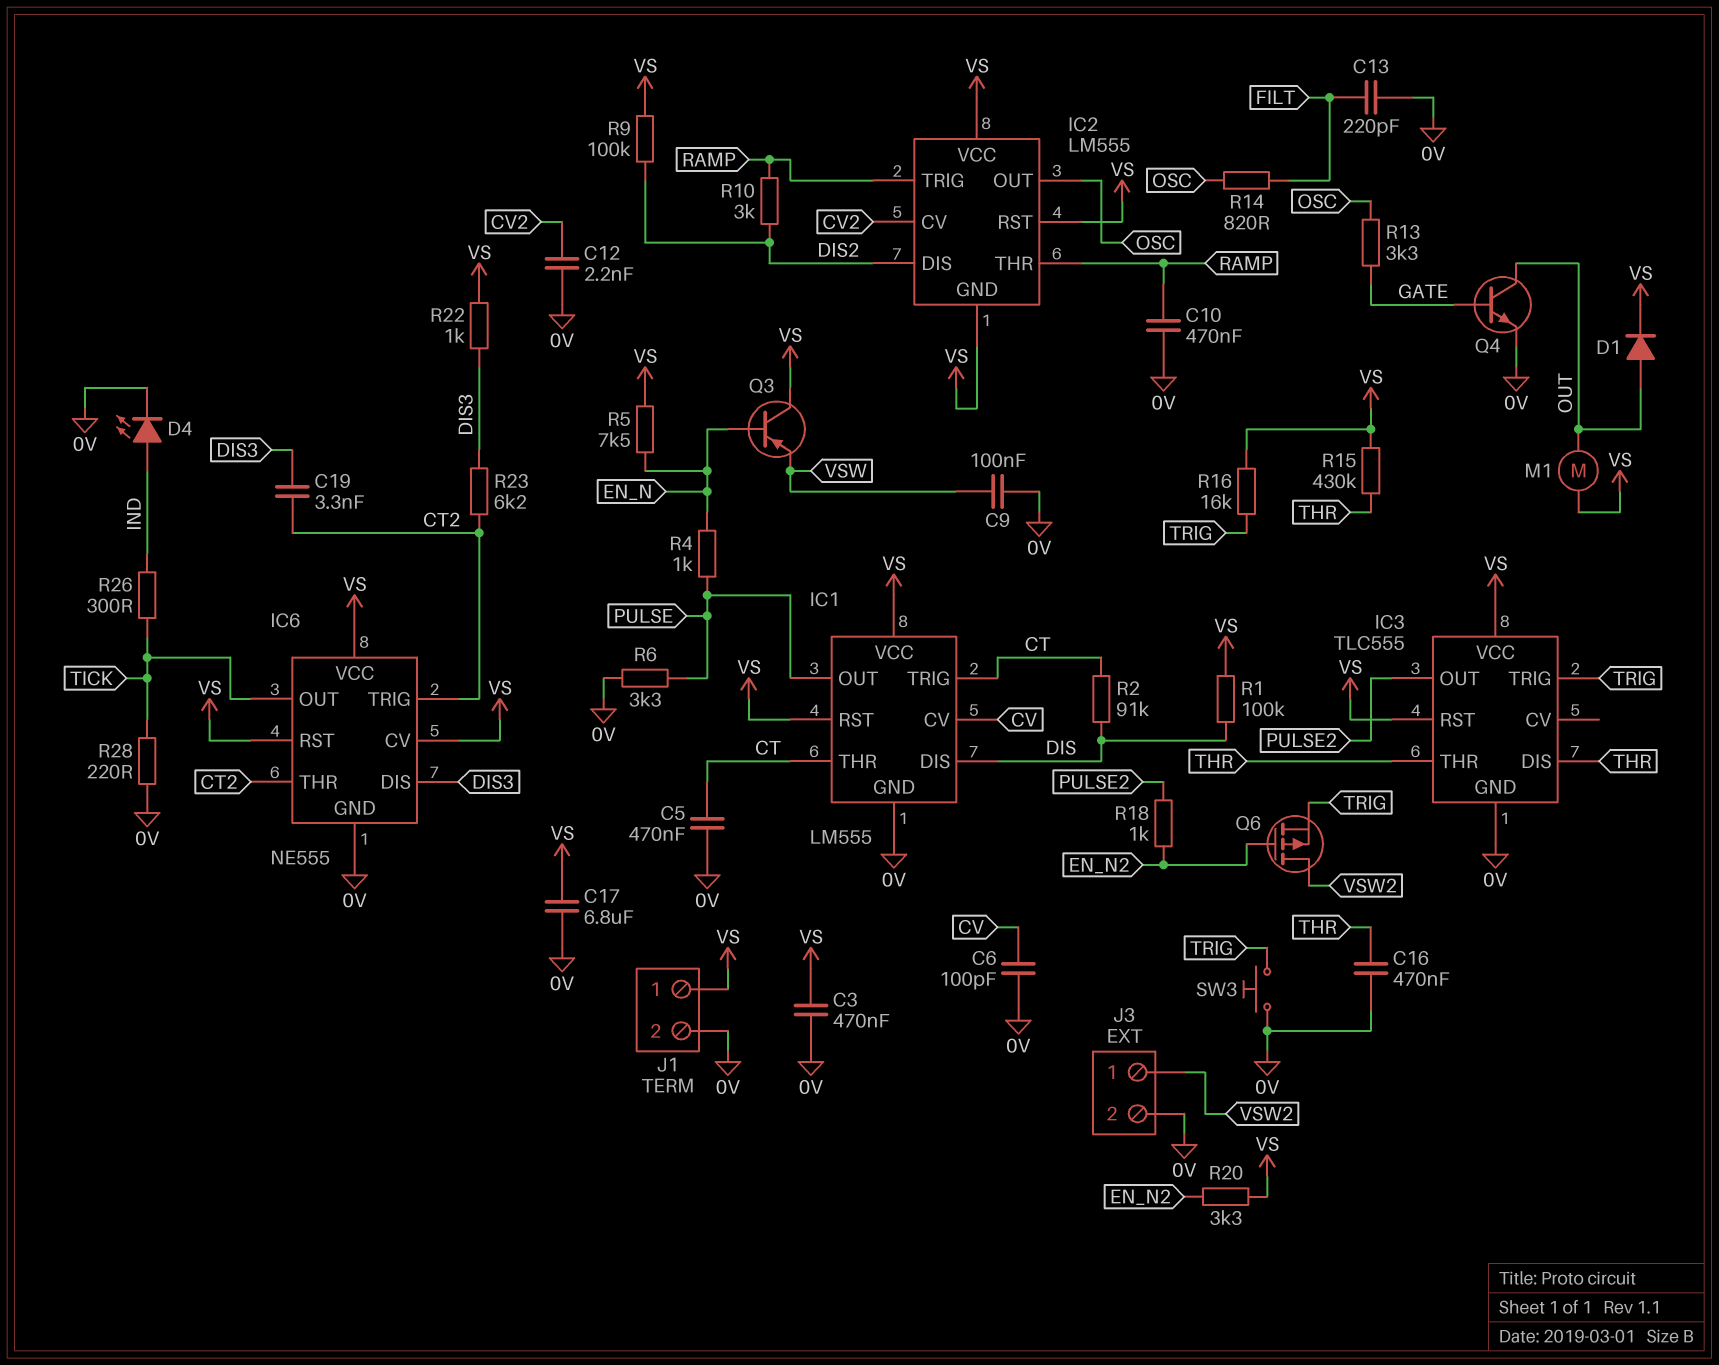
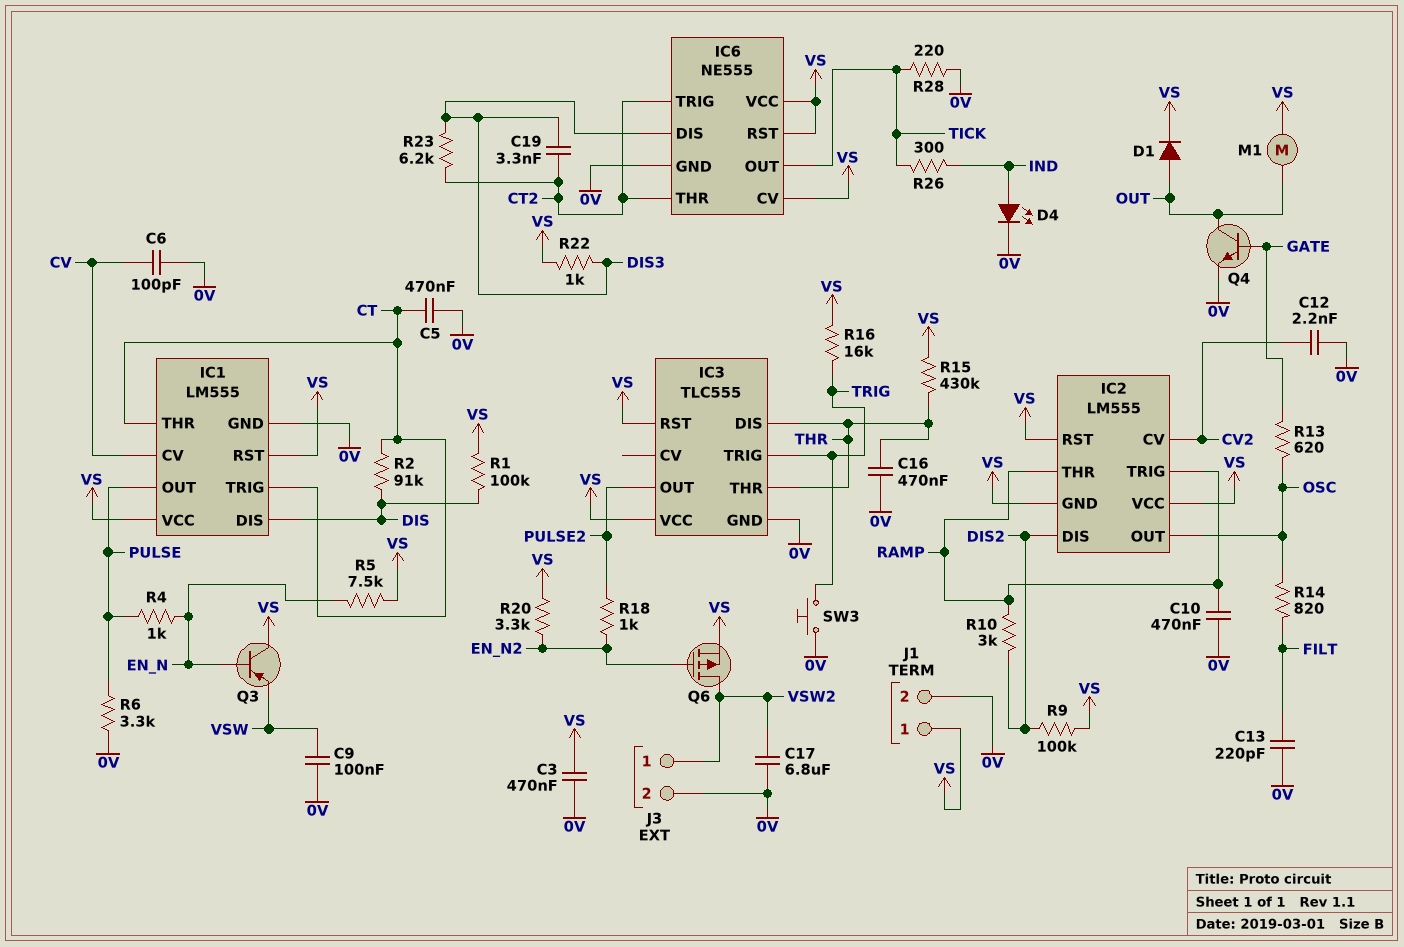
C17: 6.8uF (0V, VS) -> 6.8uF (0V, VSW2)
Q6: PMOS (G EN_N2, D VSW2, S TRIG) -> PMOS (G EN_N2, D VSW2, S VS)
R13: 3.3k (GATE, OSC) -> 620 (GATE, OSC)

